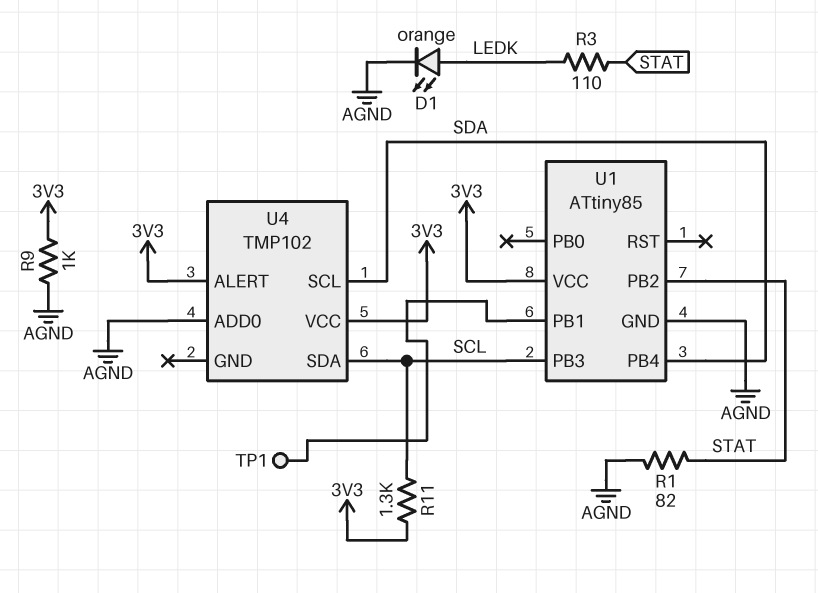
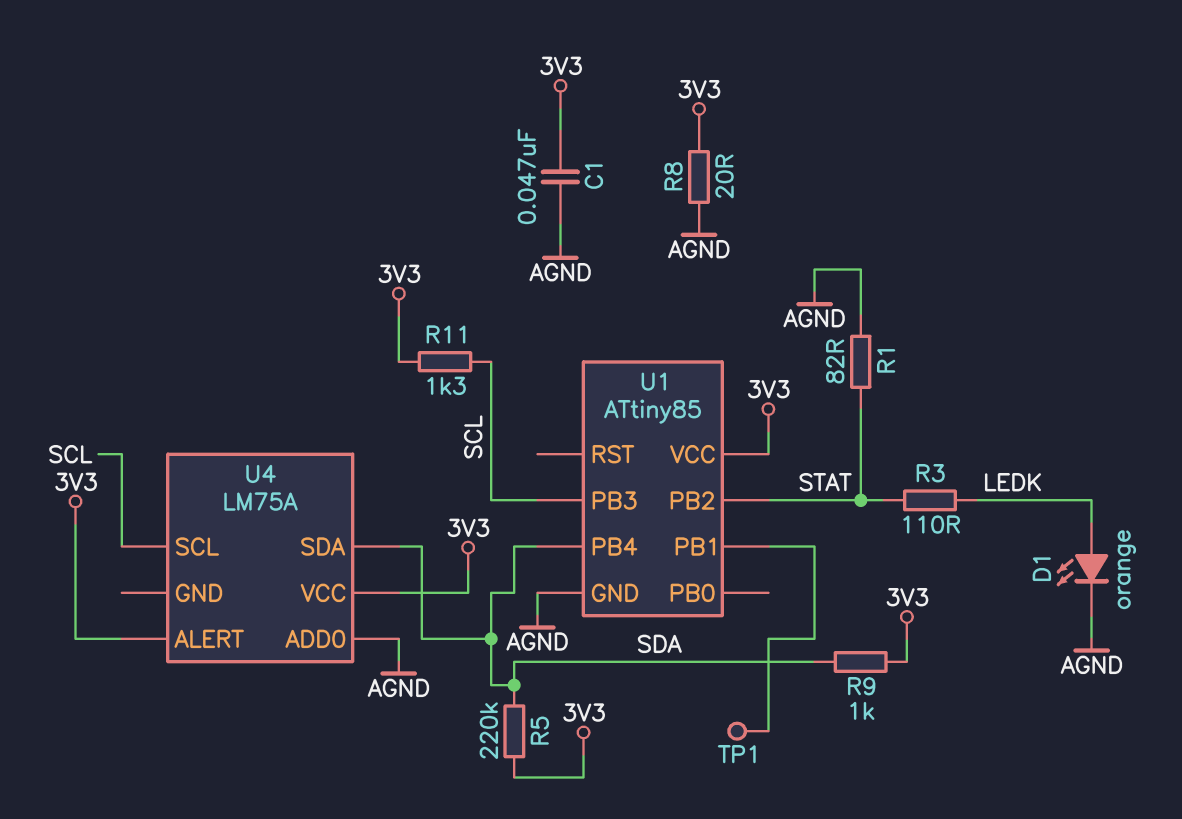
C1: none -> 47nF (3V3, AGND)
R5: none -> 220k (3V3, SDA)
R8: none -> 20 (3V3, AGND)
R9: 1k (3V3, AGND) -> 1k (3V3, SDA)
U4: TMP102 -> LM75A
U4 pin SCL: SDA -> SCL
U4 pin SDA: SCL -> SDA

